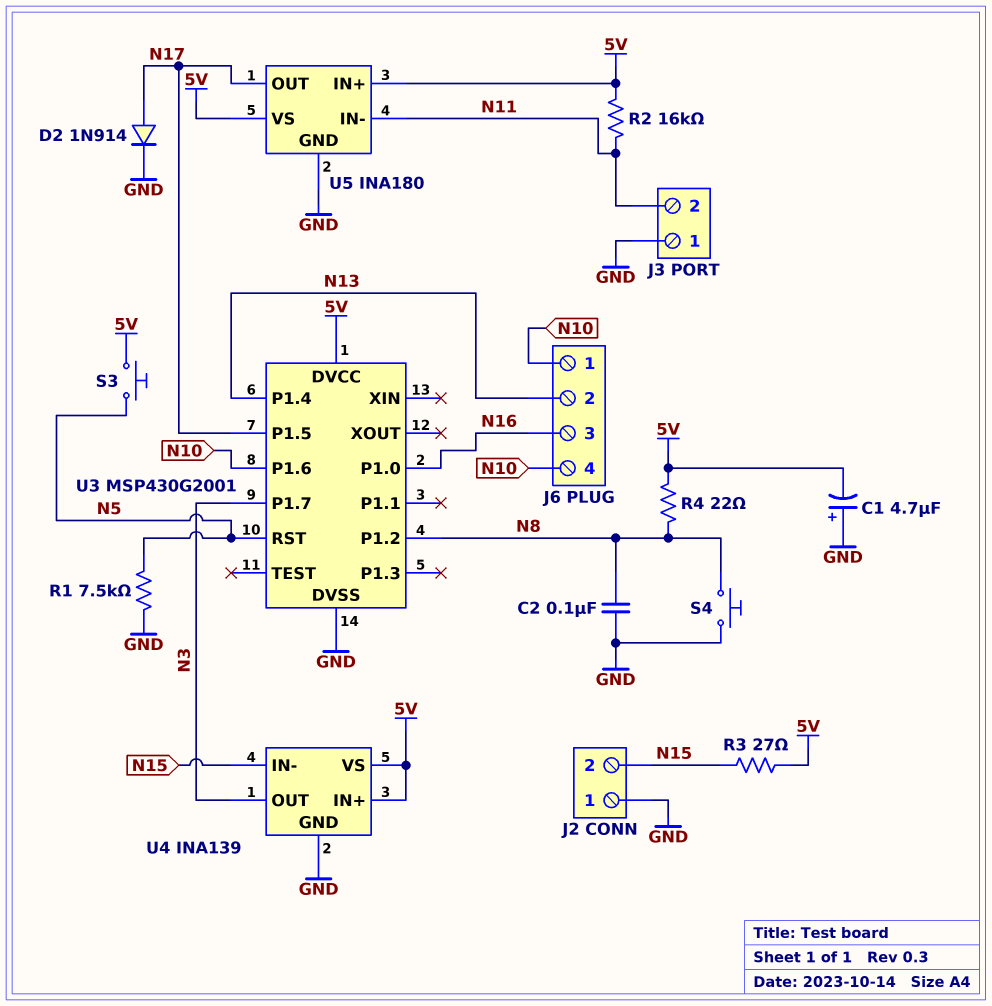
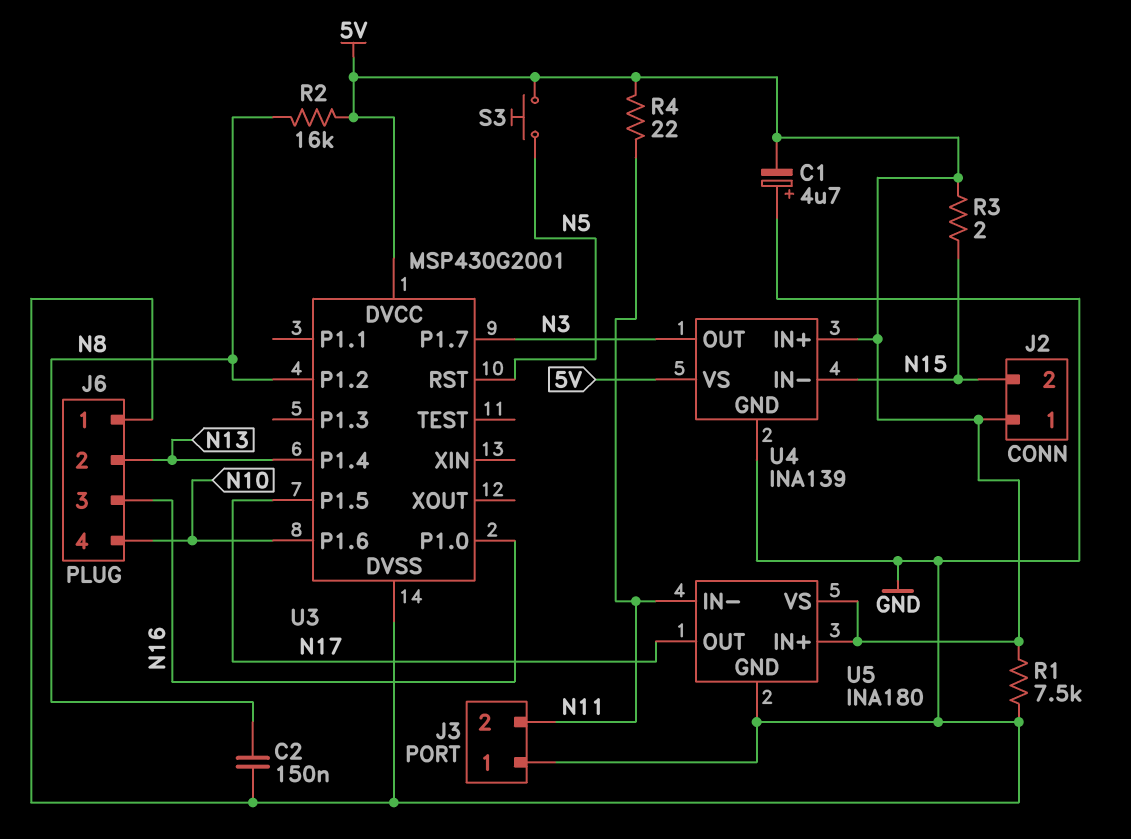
C2: 100nF (GND, N8) -> 150nF (GND, N8)
D2: diode 1N914 (A N17, K GND) -> none
J2 pin 1: GND -> 5V
J6 pin 1: N10 -> GND
R1: 7.5k (GND, N5) -> 7.5k (5V, GND)
R2: 16k (5V, N11) -> 16k (5V, N8)
R3: 27 (5V, N15) -> 2 (5V, N15)
R4: 22 (5V, N8) -> 22 (5V, N11)
S4: button (GND, N8) -> none

